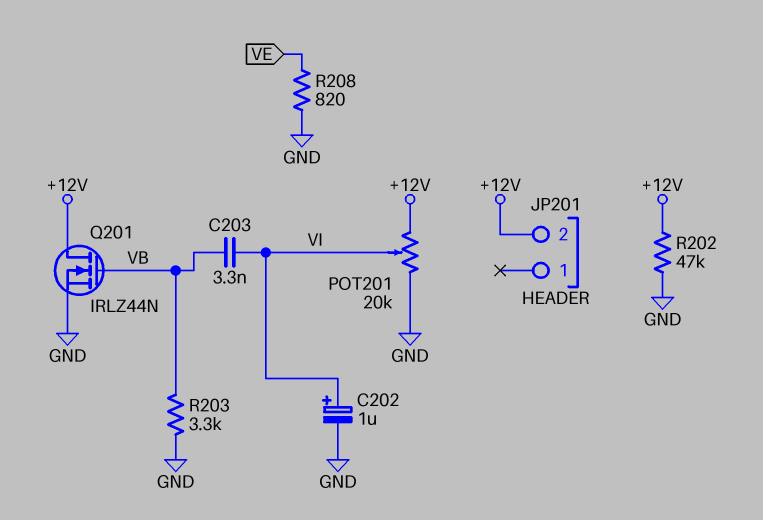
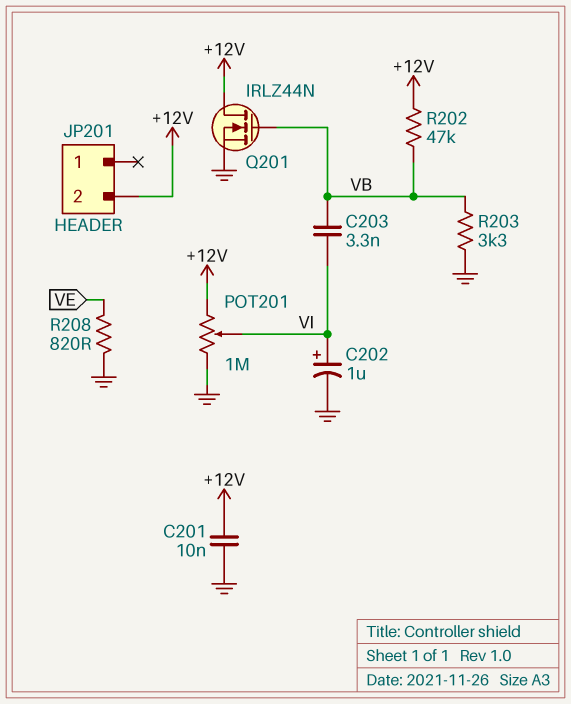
C201: none -> 10nF (+12V, GND)
POT201: 20k (+12V, GND, wiper VI) -> 1M (+12V, GND, wiper VI)
R202: 47k (+12V, GND) -> 47k (+12V, VB)

